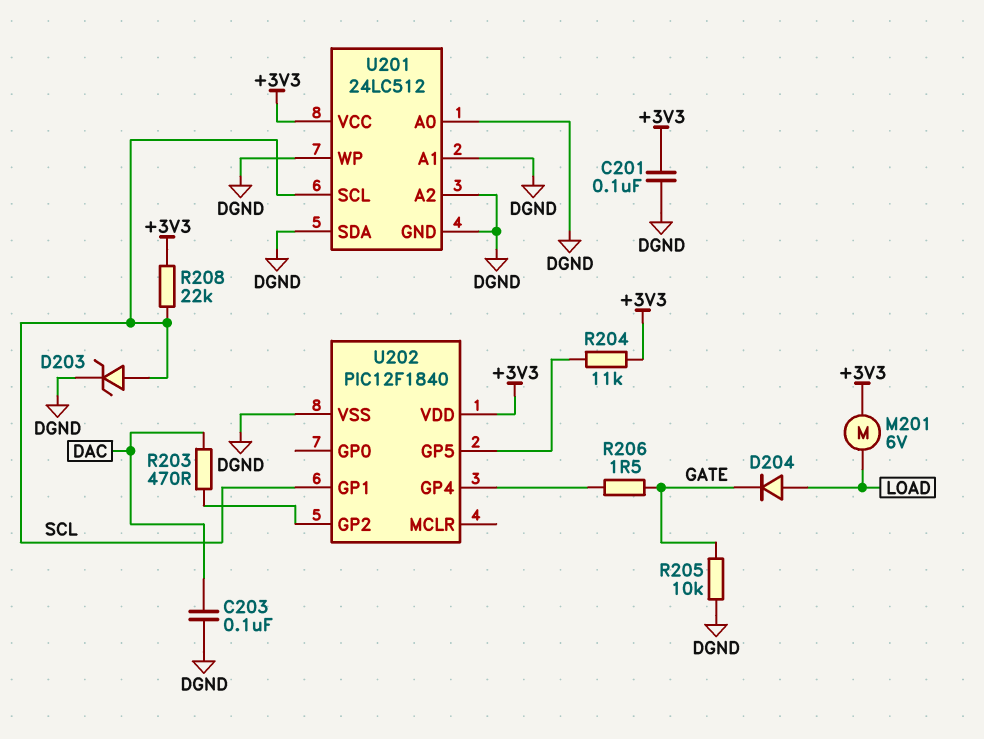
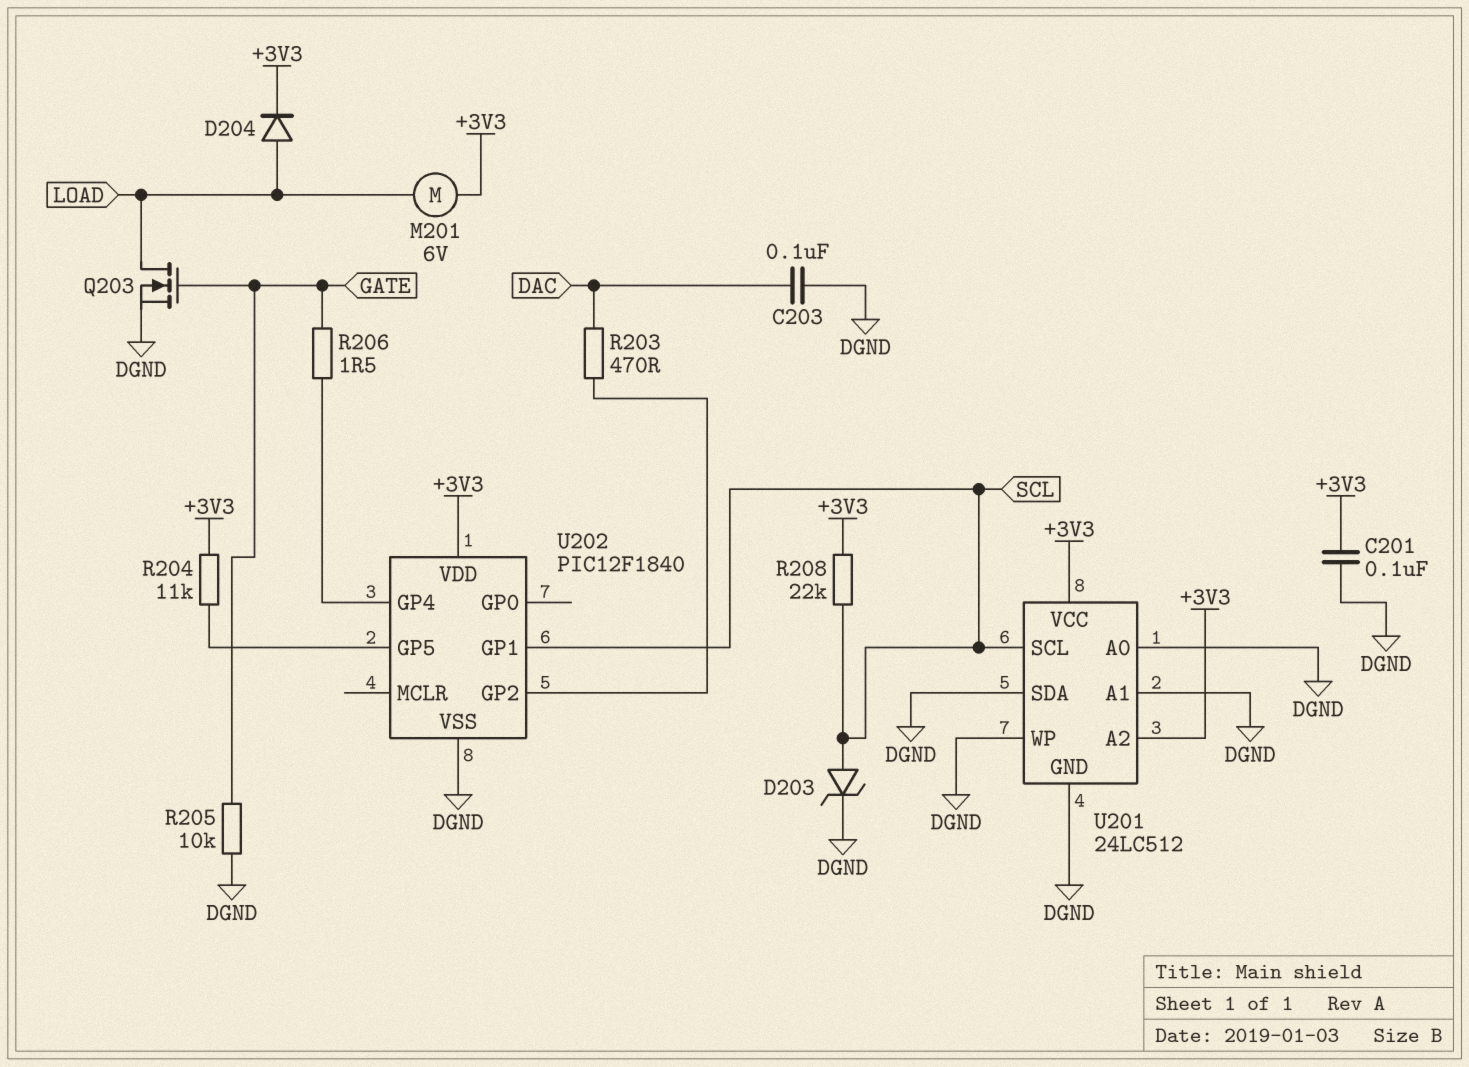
D204: diode (A LOAD, K GATE) -> diode (A LOAD, K +3V3)
Q203: none -> NMOS (G GATE, D LOAD, S DGND)
U201 pin A2: DGND -> +3V3

